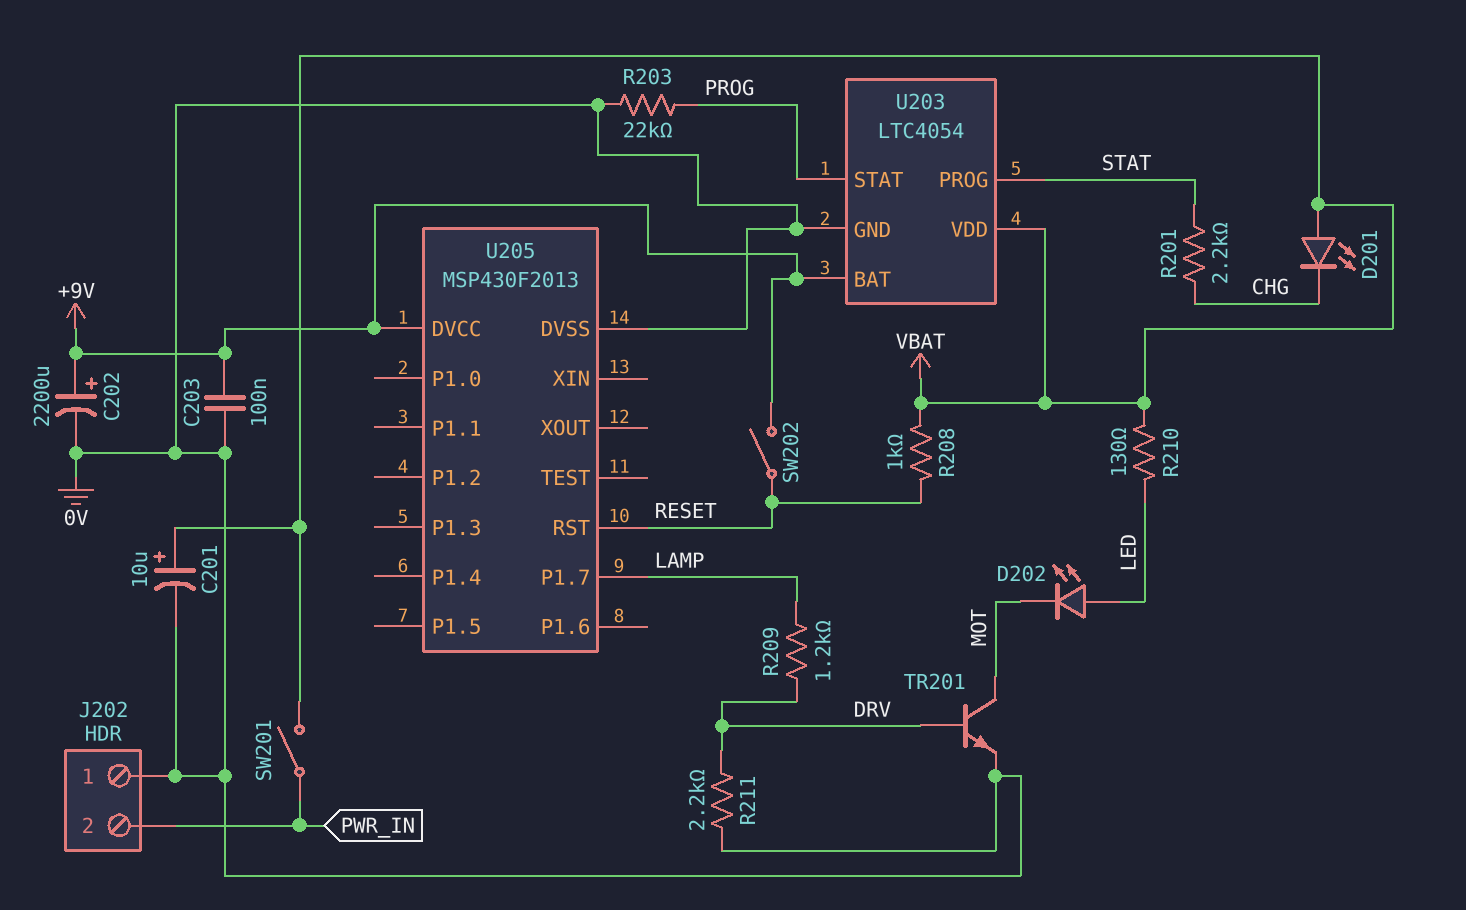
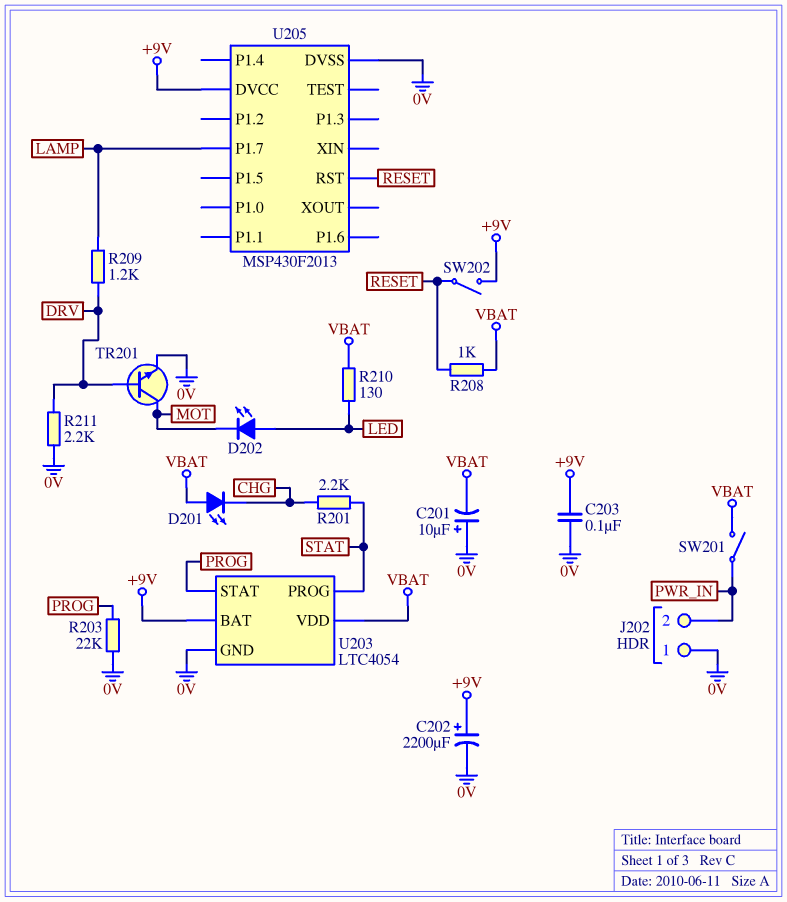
C201: 10uF (plus VBAT, minus 0V) -> 10uF (plus 0V, minus VBAT)

